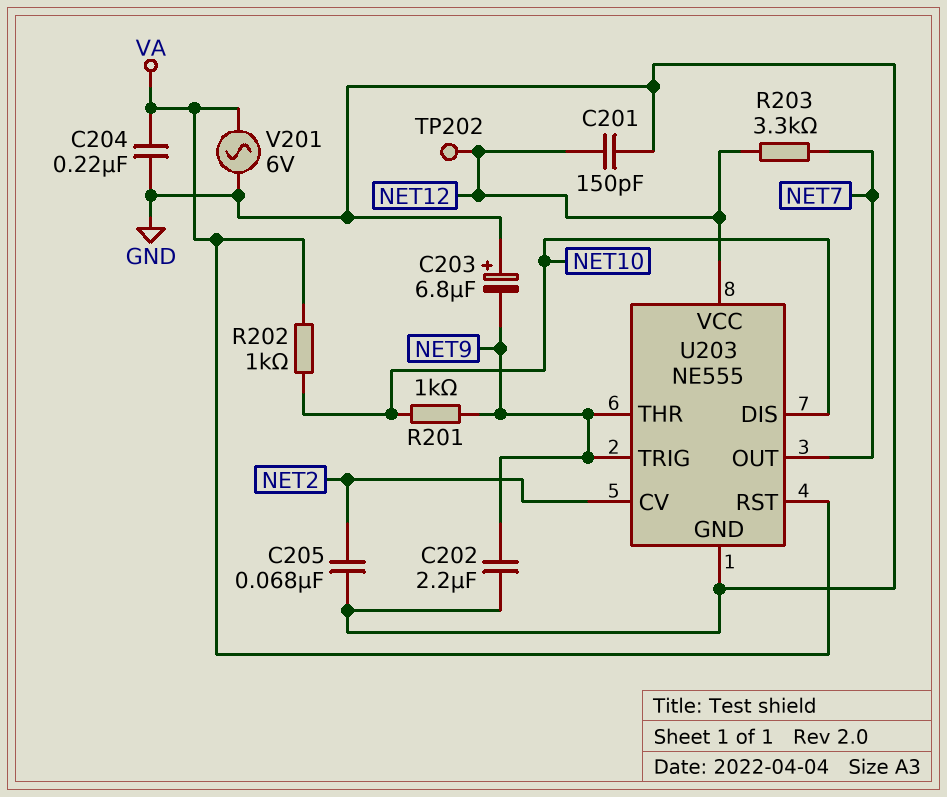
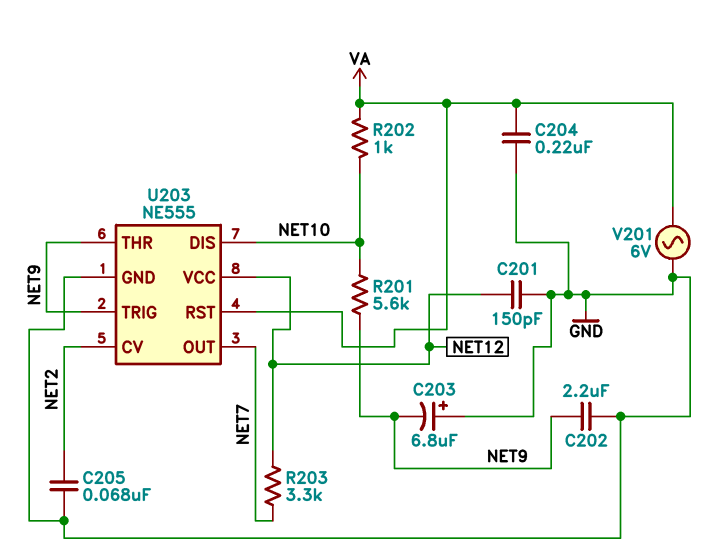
R201: 1k (NET9, NET10) -> 5.6k (NET9, NET10)
TP202: test point (NET12) -> none

